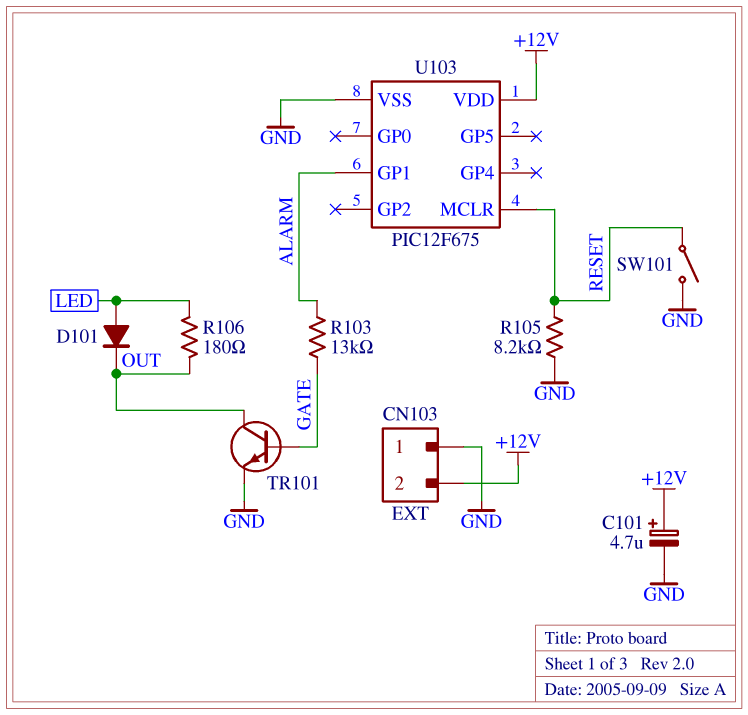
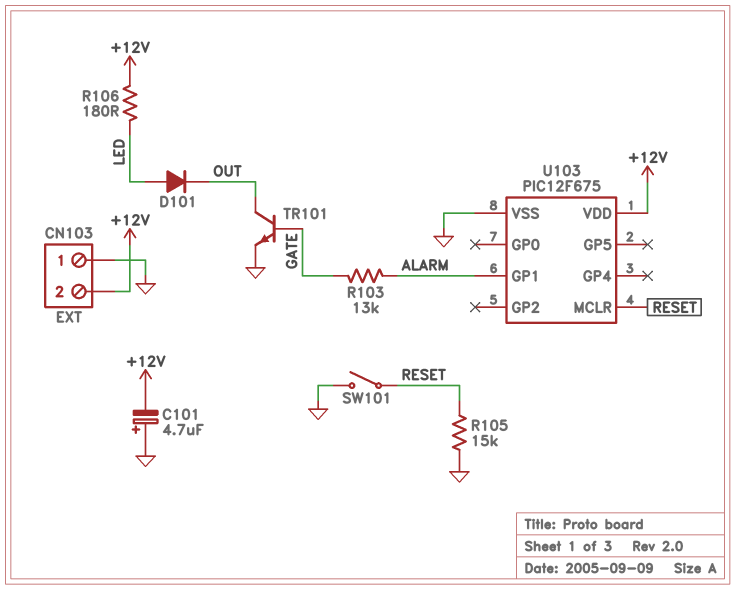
C101: 4.7uF (plus +12V, minus GND) -> 4.7uF (plus GND, minus +12V)
R105: 8.2k (GND, RESET) -> 15k (GND, RESET)
R106: 180 (LED, OUT) -> 180 (+12V, LED)

